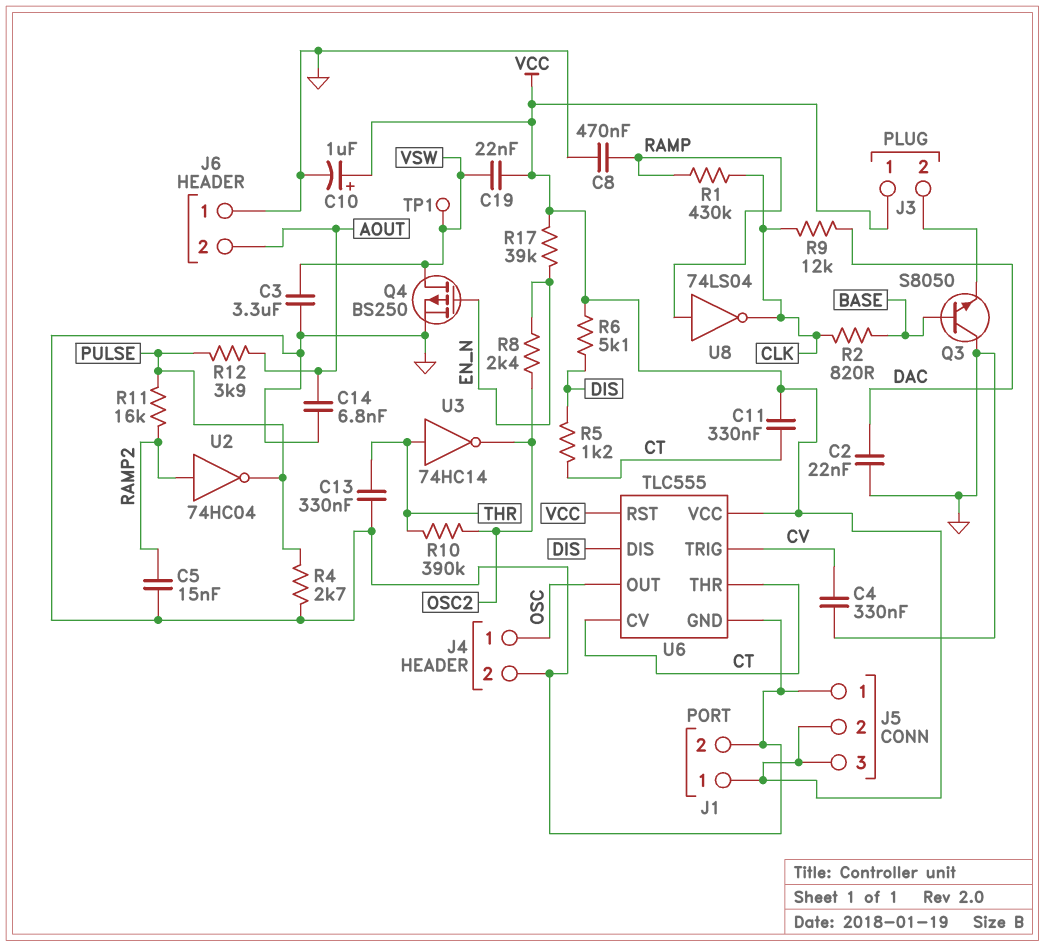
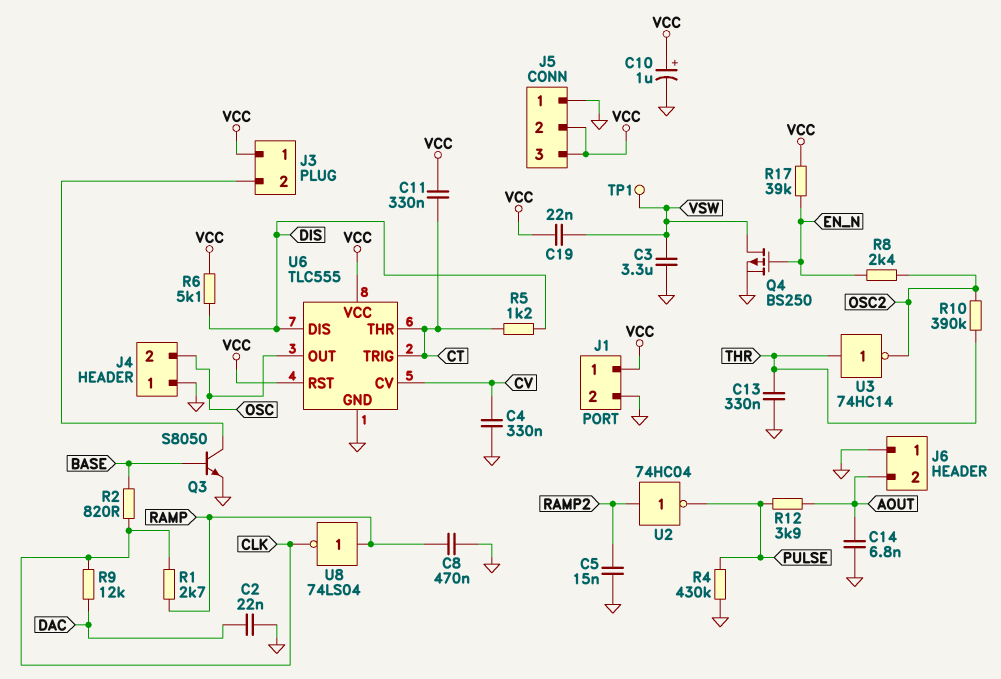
J4 pin 1: OSC -> GND
J4 pin 2: GND -> OSC
Q3: NPN S8050 (B BASE, C GND, E J3/2) -> NPN S8050 (B BASE, C J3/2, E GND)
R1: 430k (CLK, RAMP) -> 2.7k (CLK, RAMP)
R4: 2.7k (GND, PULSE) -> 430k (GND, PULSE)
R11: 16k (PULSE, RAMP2) -> none
U6 pin CV: CT -> CV
U6 pin TRIG: CV -> CT

